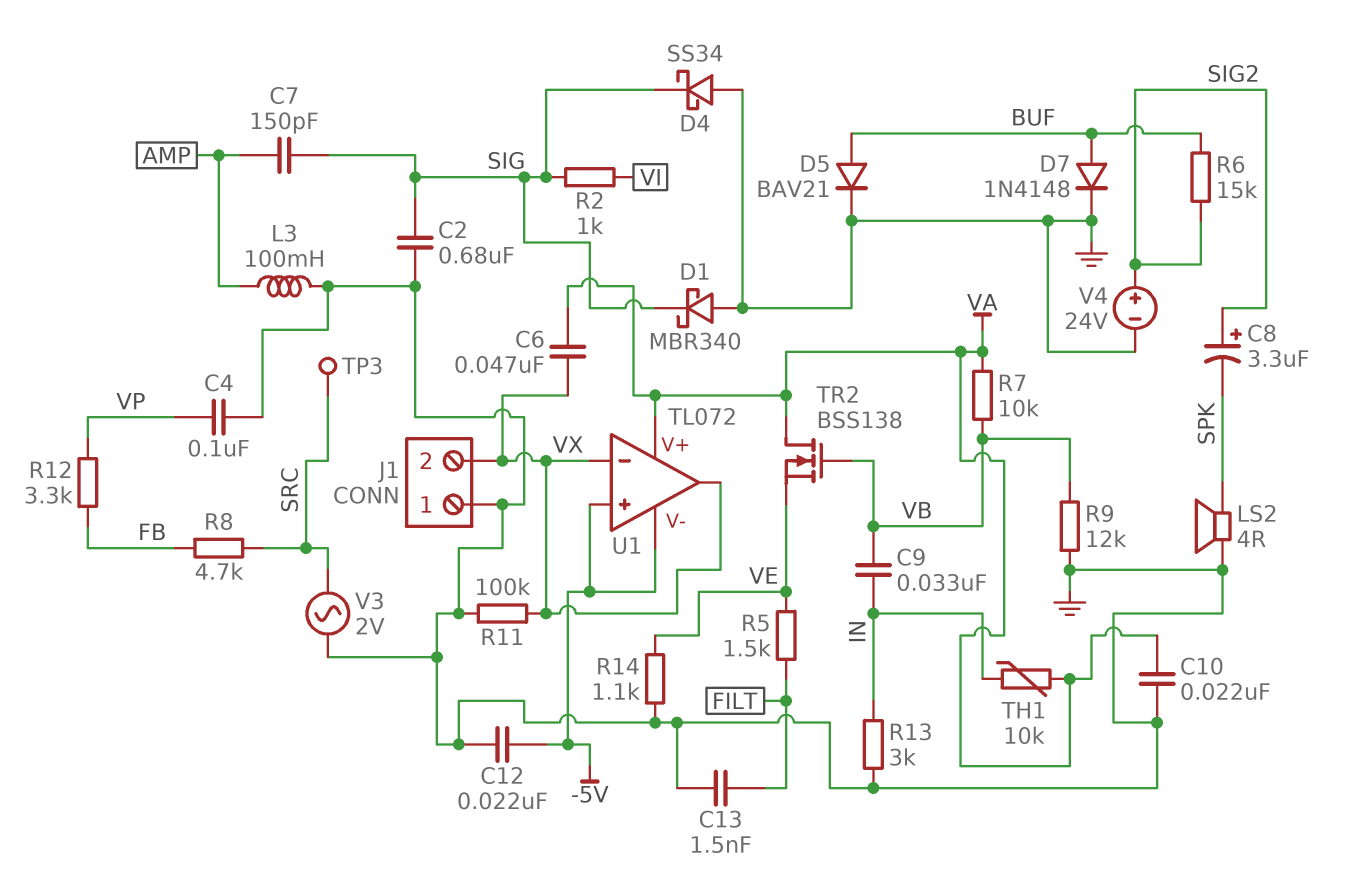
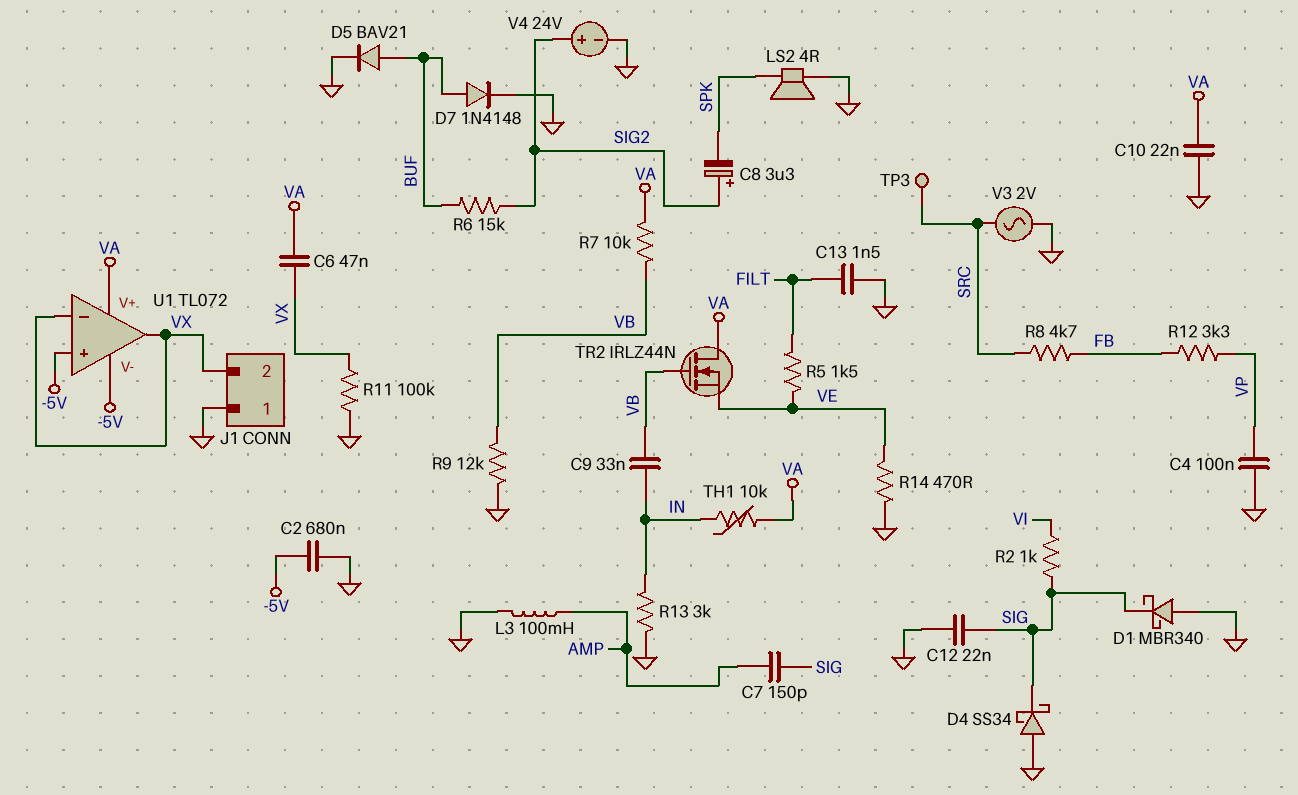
C2: 680nF (GND, SIG) -> 680nF (-5V, GND)
C12: 22nF (-5V, GND) -> 22nF (GND, SIG)
R14: 1.1k (GND, VE) -> 470 (GND, VE)
TR2: NMOS BSS138 (G VB, D VA, S VE) -> NMOS IRLZ44N (G VB, D VA, S VE)

